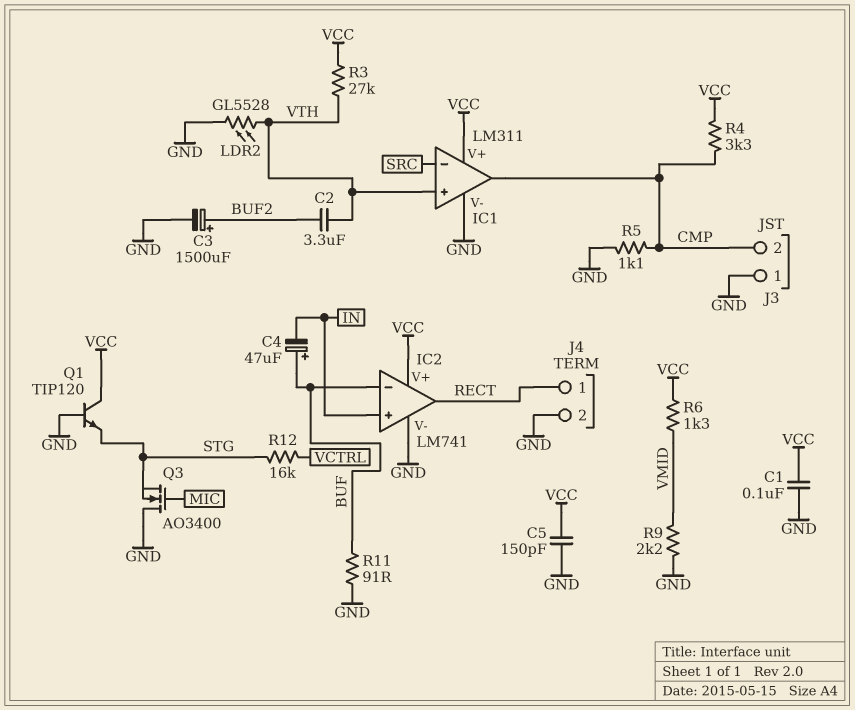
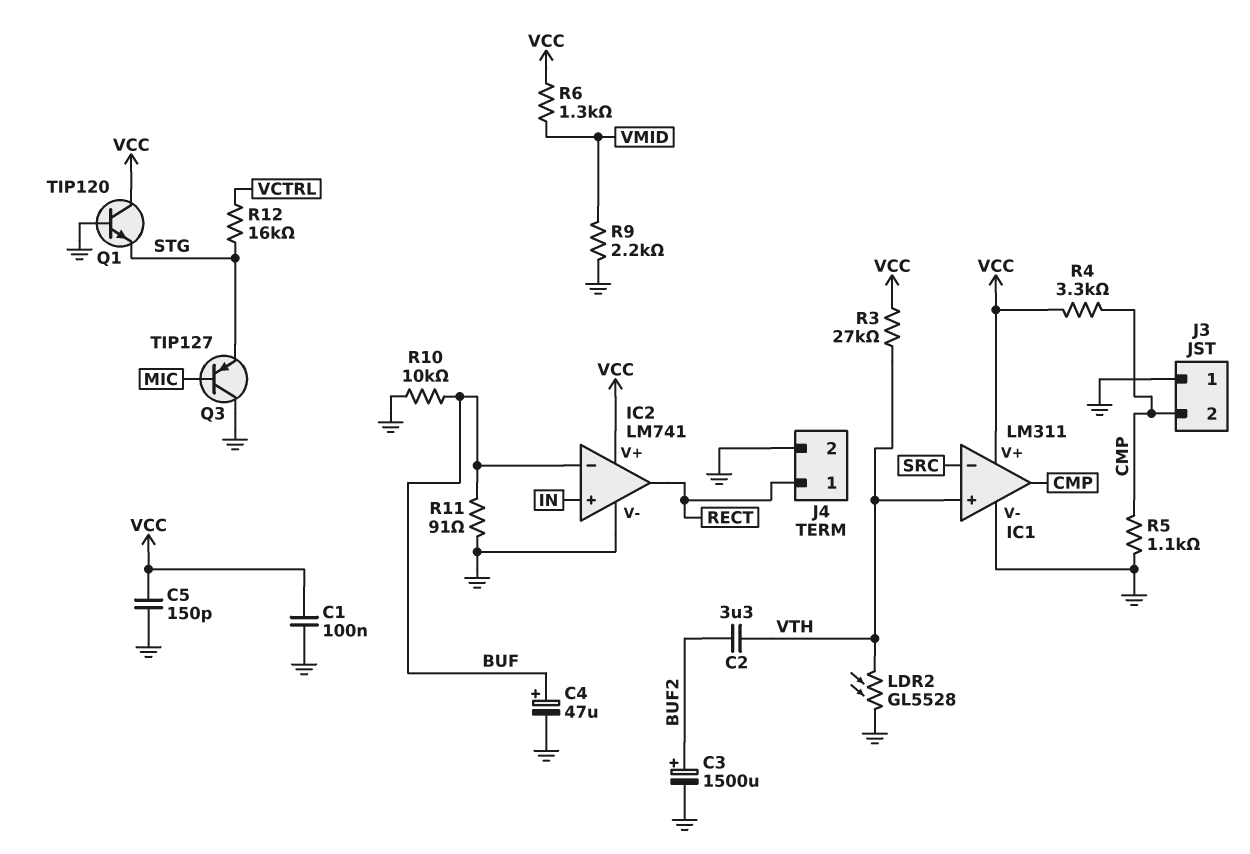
C4: 47uF (plus BUF, minus IN) -> 47uF (plus BUF, minus GND)
Q3: NMOS AO3400 (G MIC, D GND, S STG) -> PNP TIP127 (B MIC, C GND, E STG)
R10: none -> 10k (BUF, GND)

